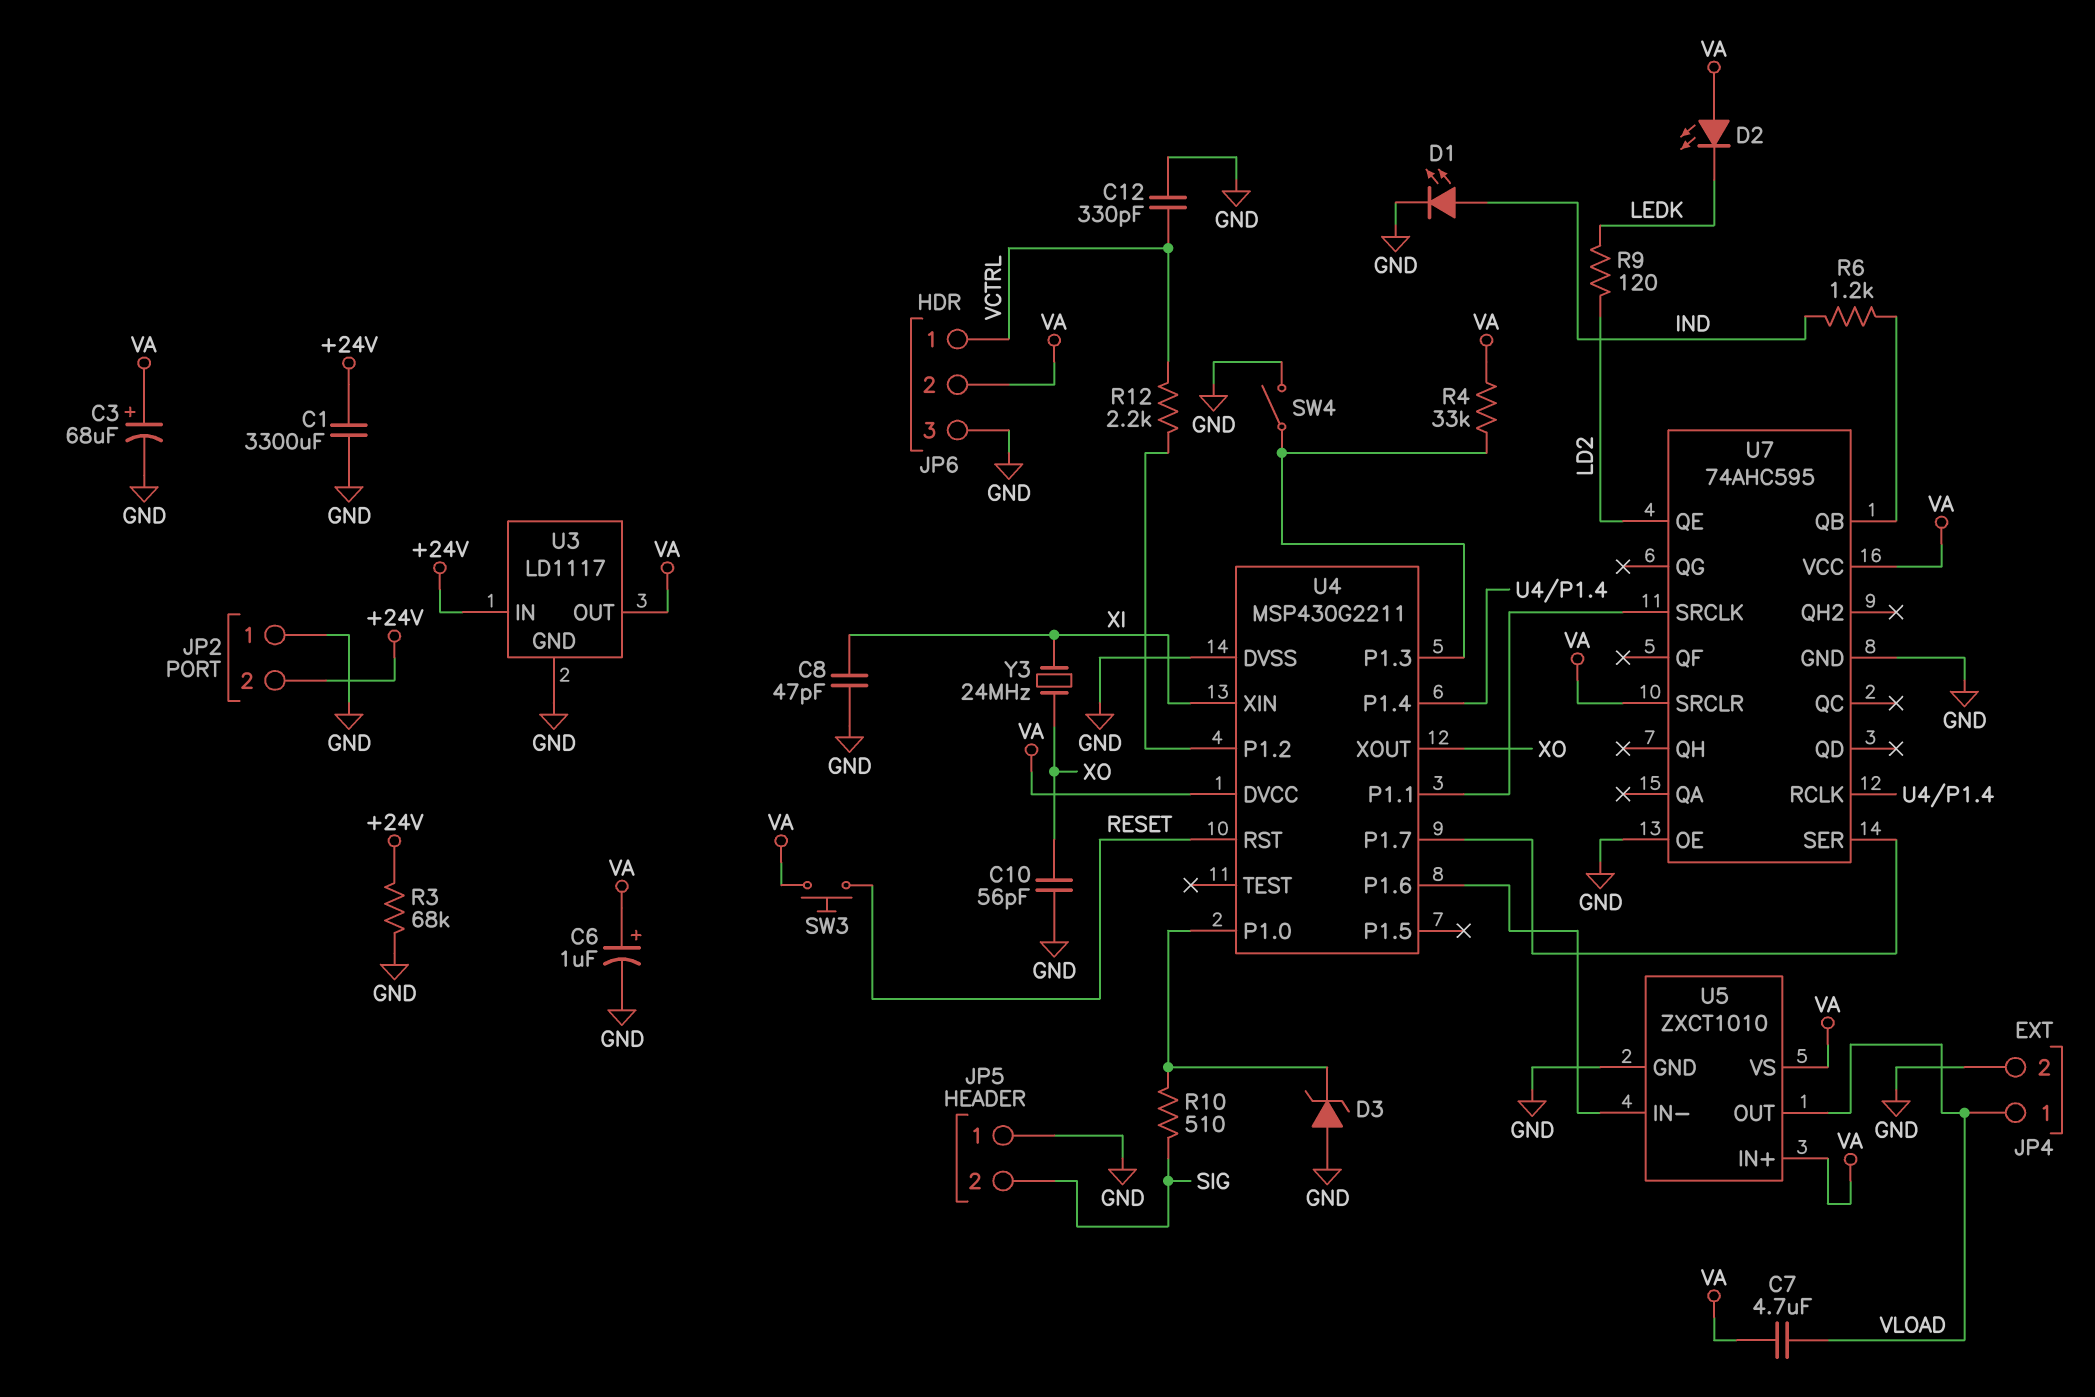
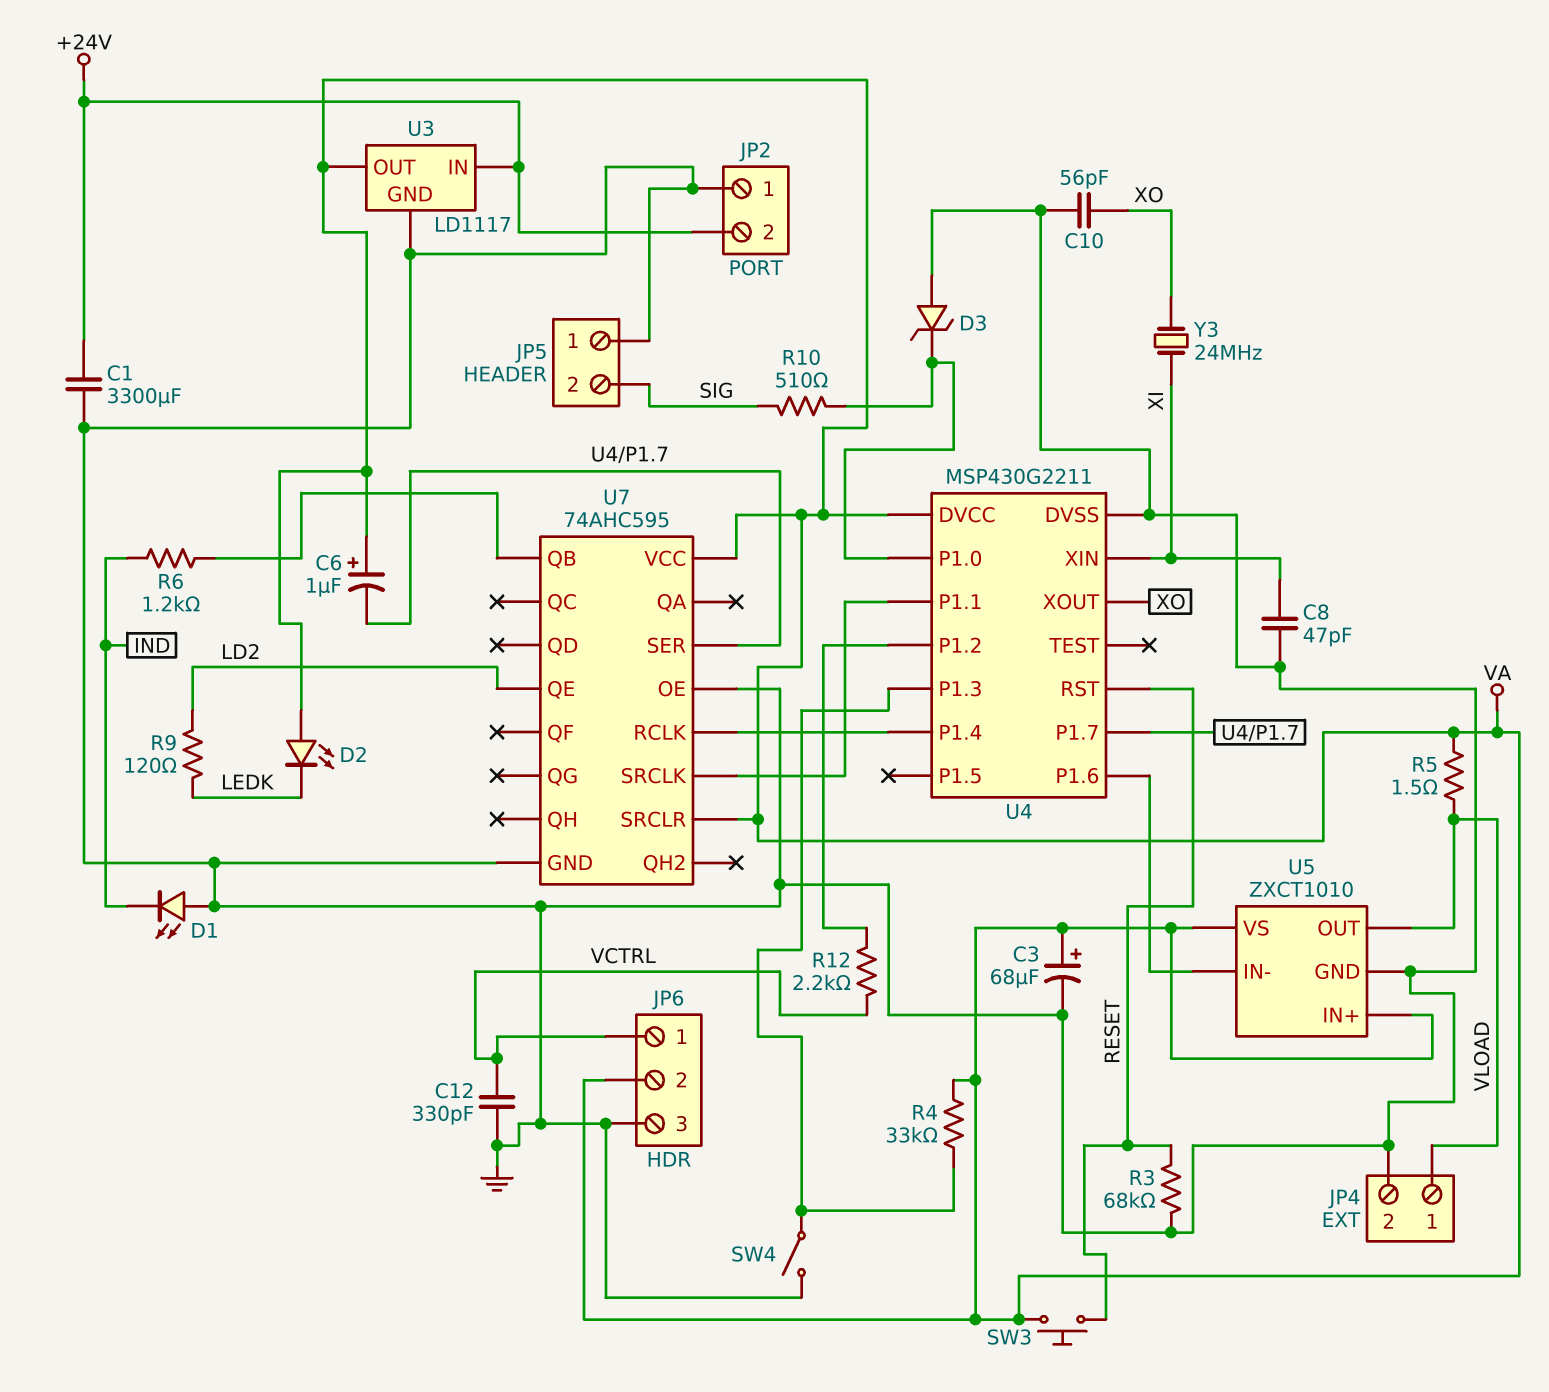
C6: 1uF (plus VA, minus GND) -> 1uF (plus VA, minus U4/P1.7)
C7: 4.7uF (VA, VLOAD) -> none
D1: LED (A IND, K GND) -> LED (A GND, K IND)
R3: 68k (+24V, GND) -> 68k (GND, RESET)
R5: none -> 1.5 (VA, VLOAD)

